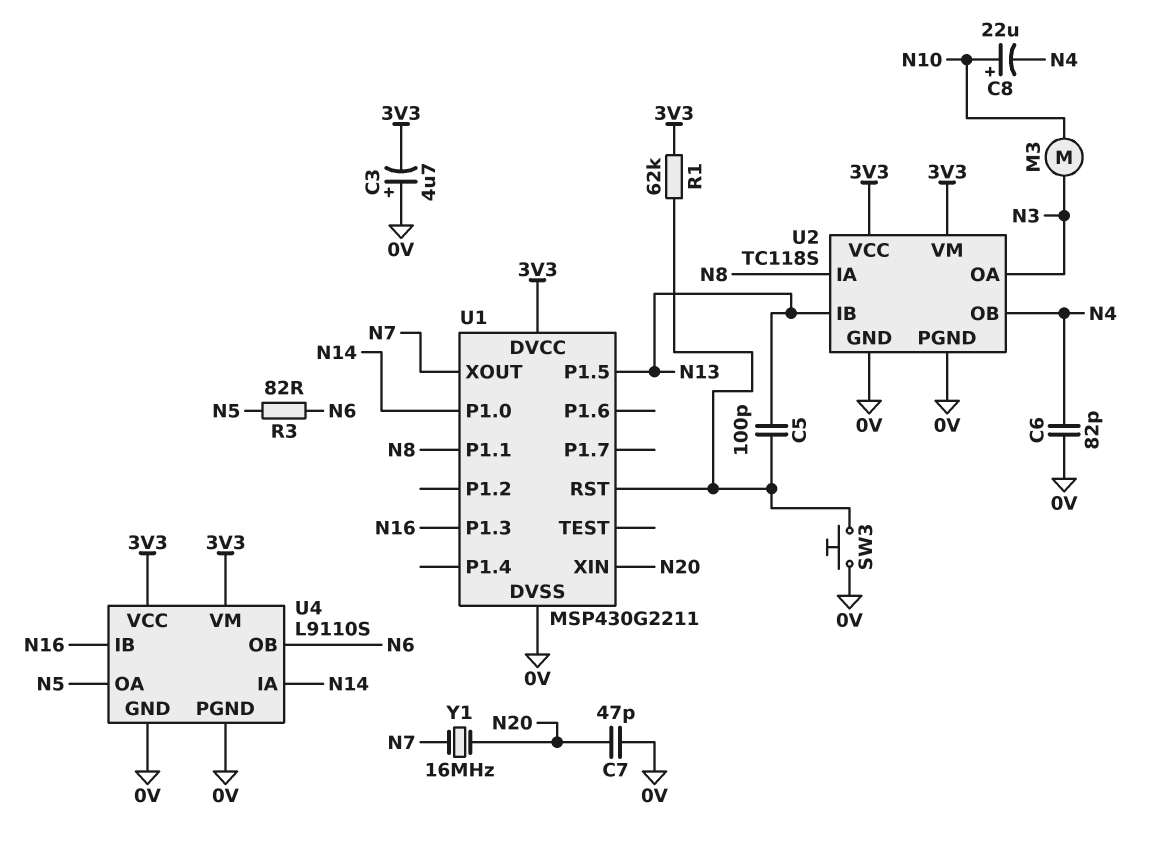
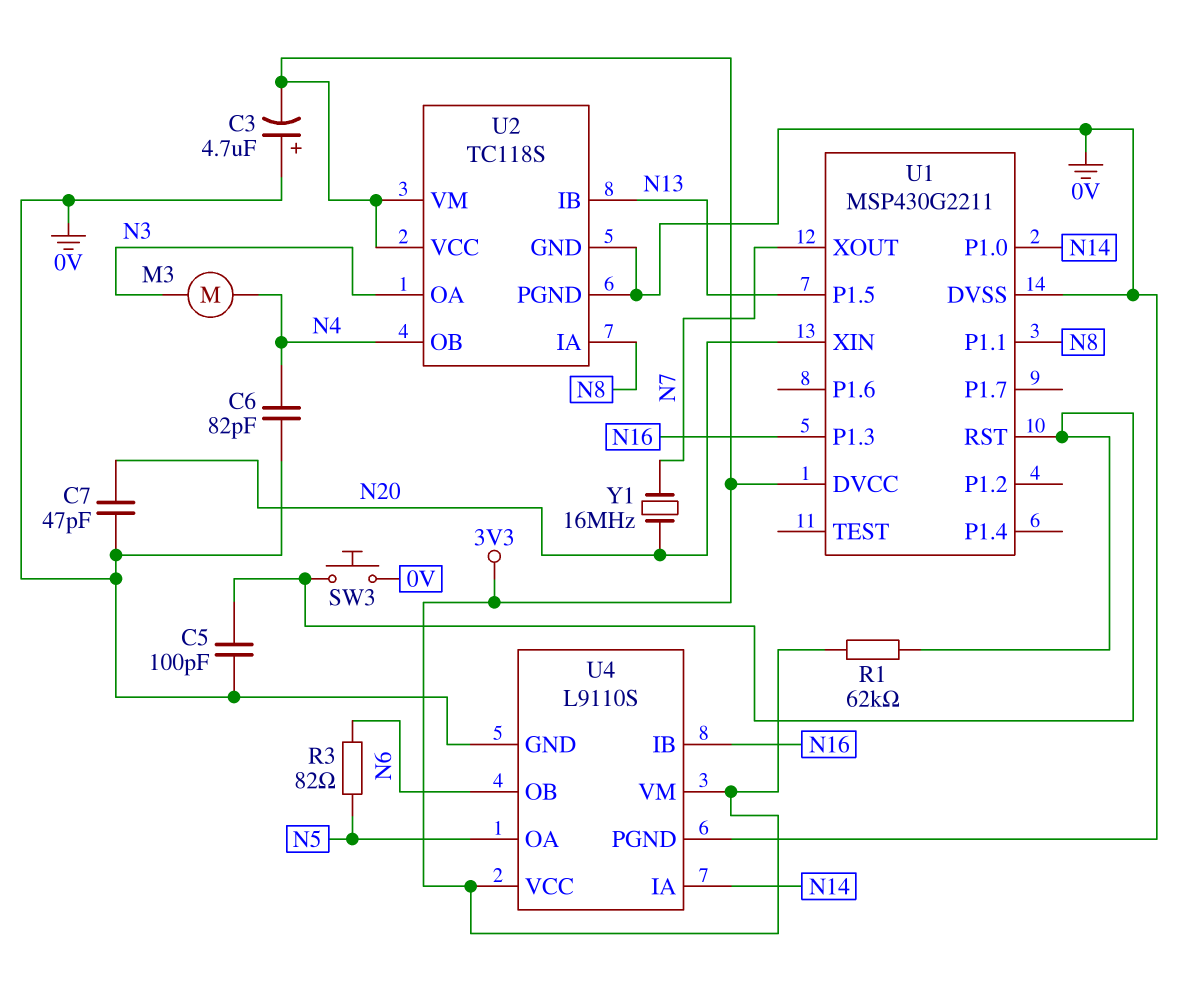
C5: 100pF (N13, U1/RST) -> 100pF (0V, U1/RST)
C8: 22uF (plus N10, minus N4) -> none
M3: motor (N3, N10) -> motor (N3, N4)

